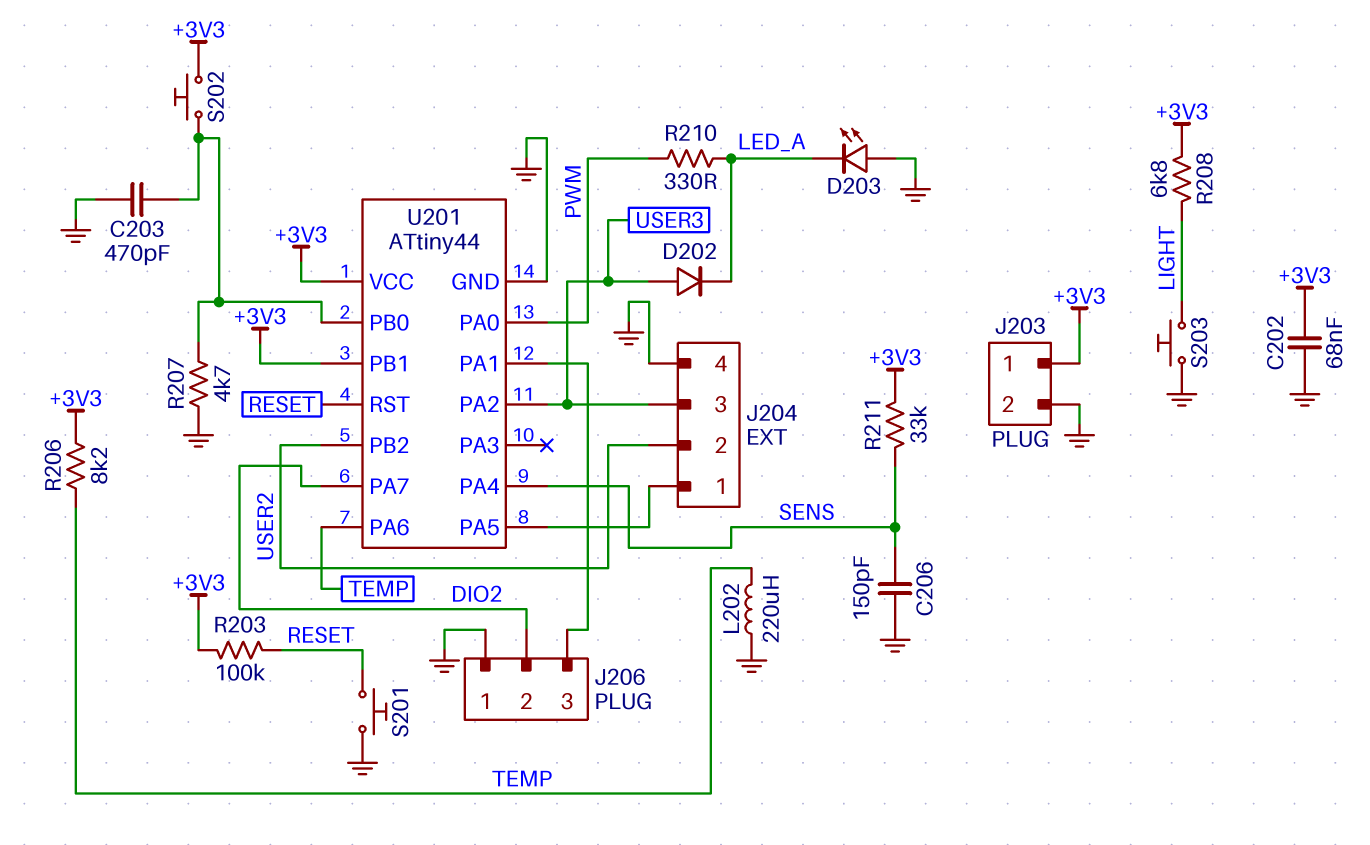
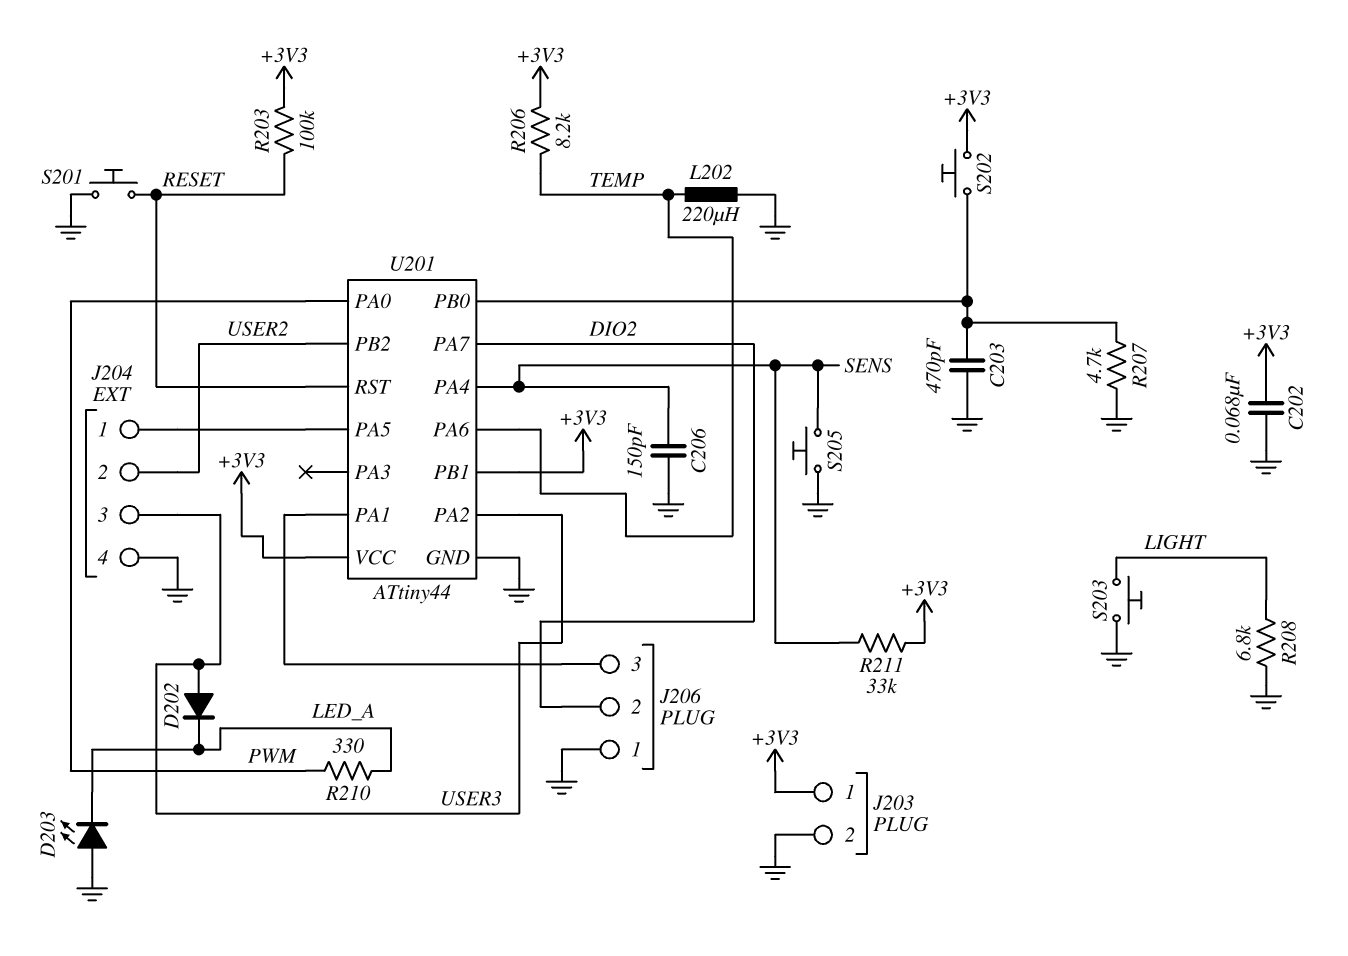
R208: 6.8k (+3V3, LIGHT) -> 6.8k (GND, LIGHT)
S205: none -> button (GND, SENS)

